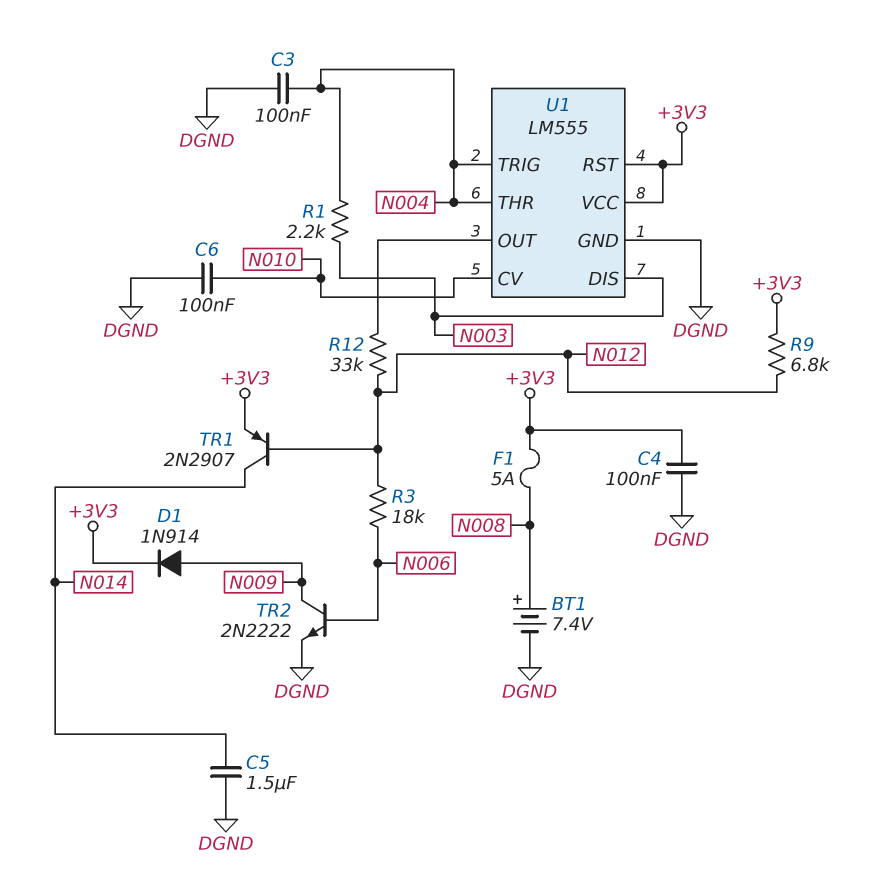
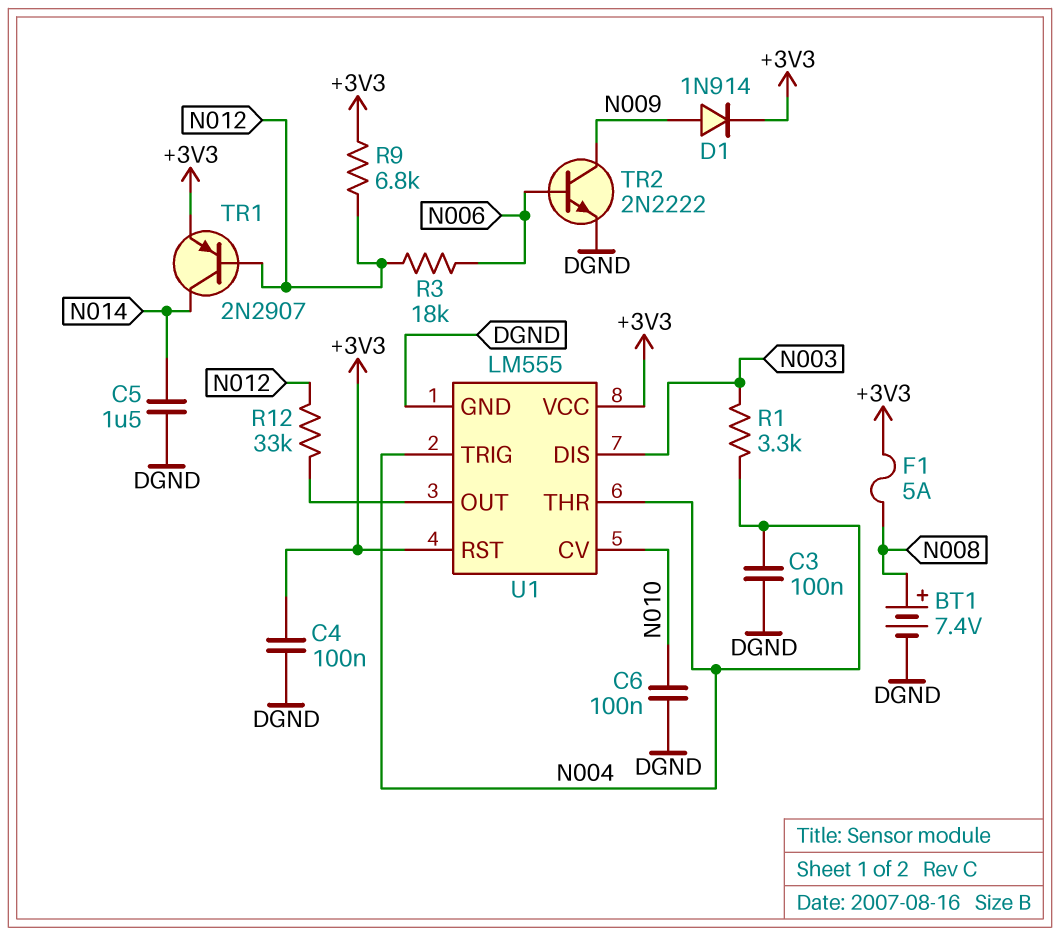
R1: 2.2k (N003, N004) -> 3.3k (N003, N004)

